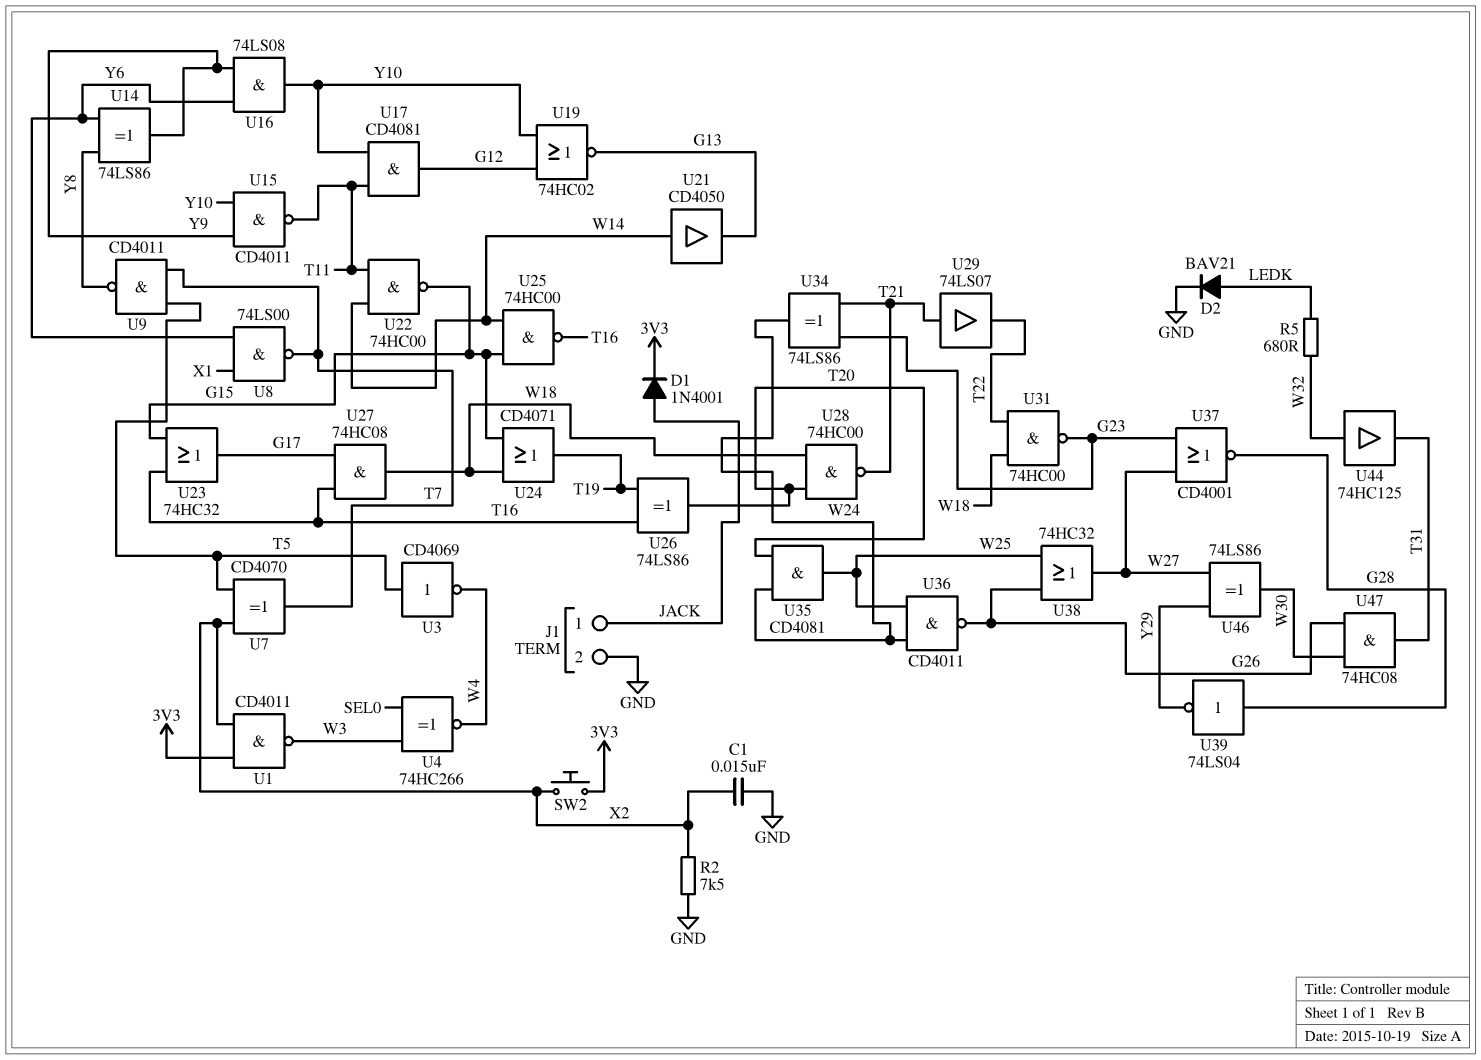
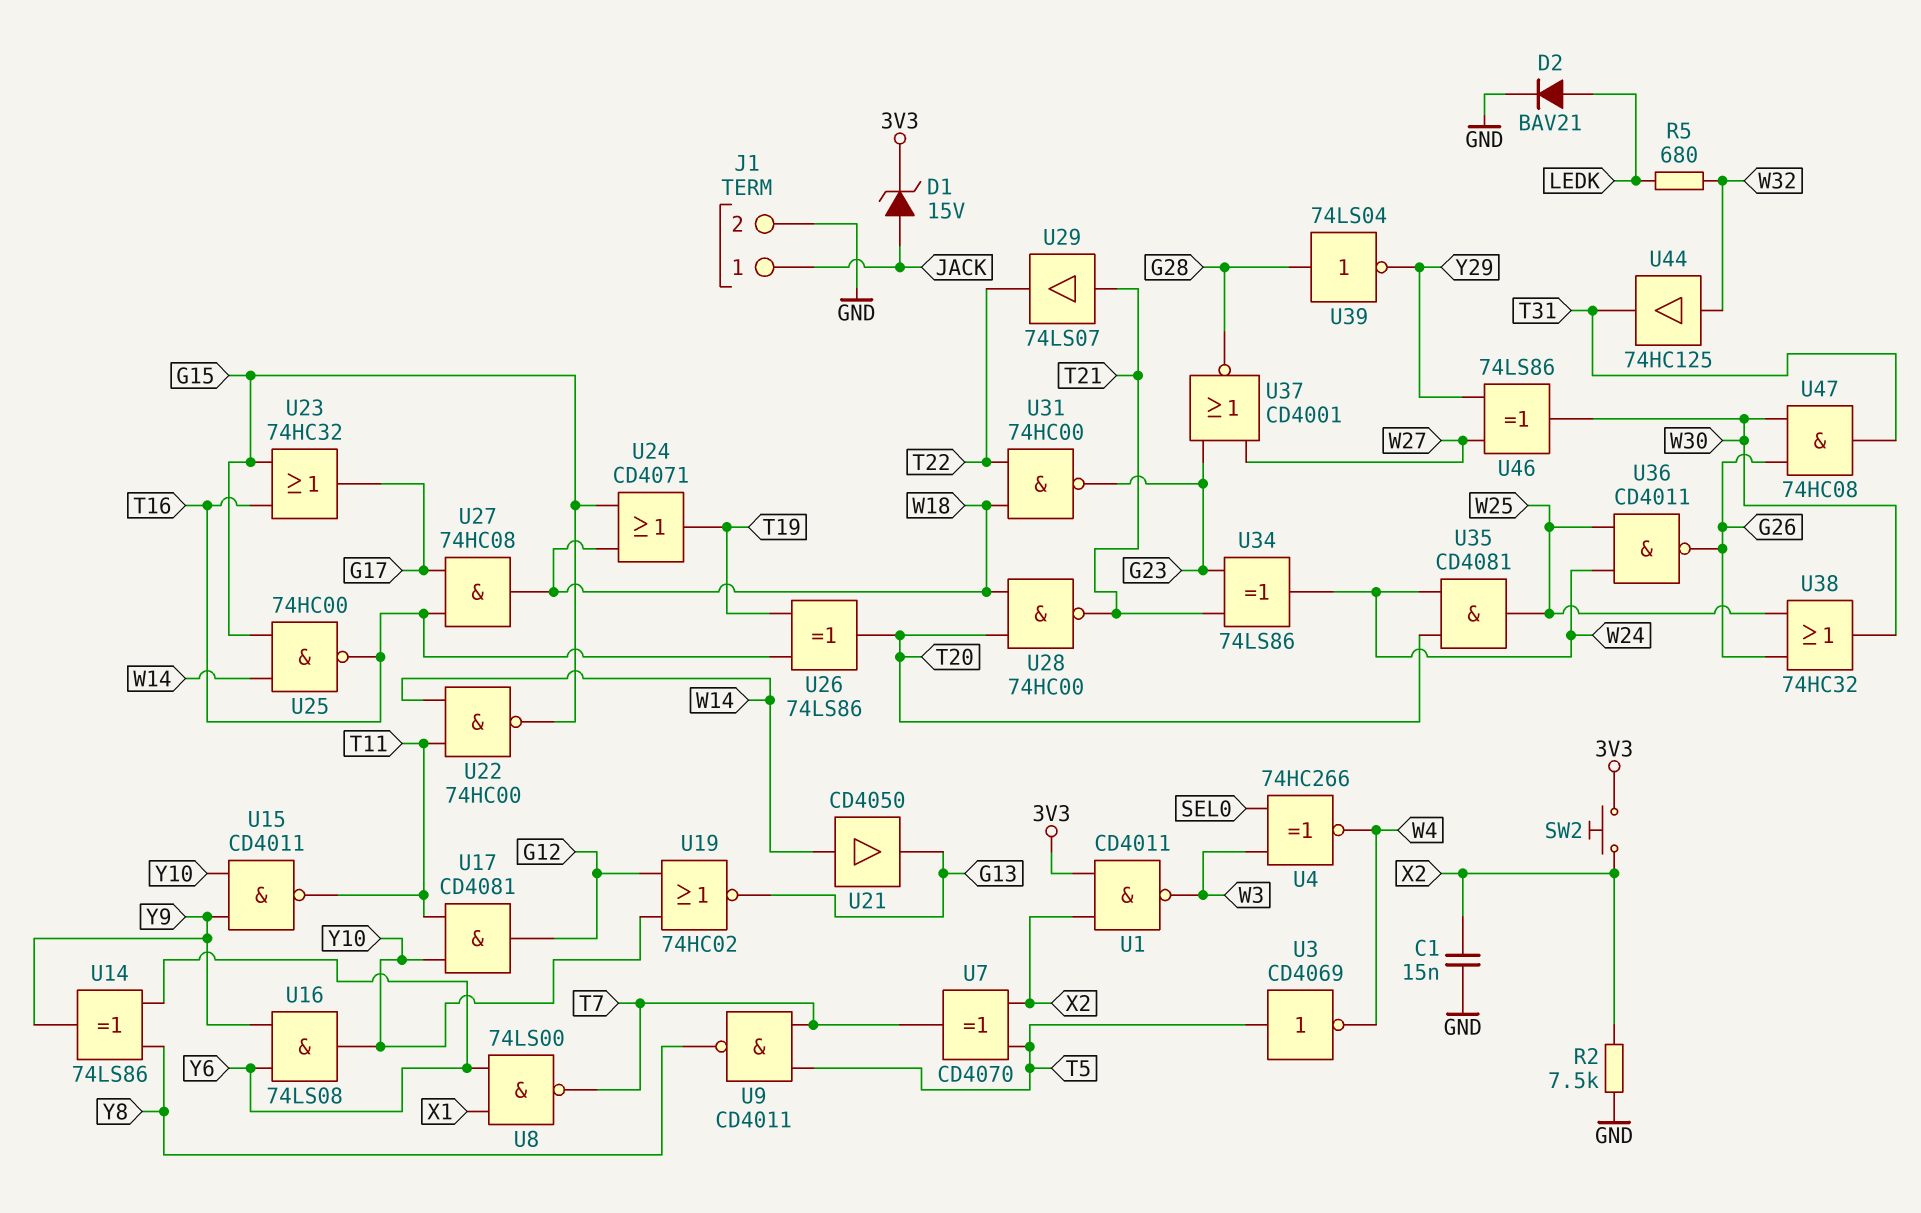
D1: diode 1N4001 (A JACK, K 3V3) -> zener 15V (A JACK, K 3V3)
U38: OR 74HC32 (in G26, in W25, out W27) -> OR 74HC32 (in G26, in W25, out W30)

